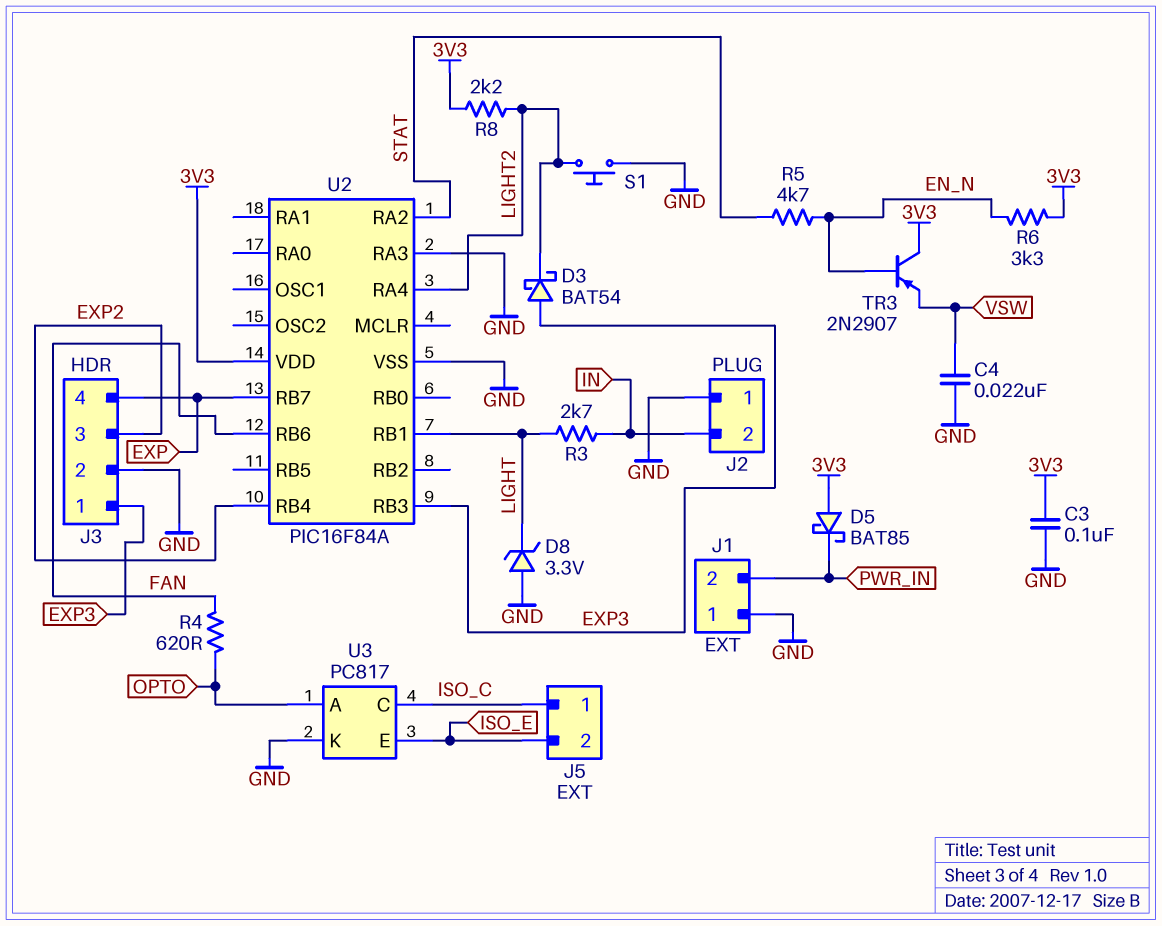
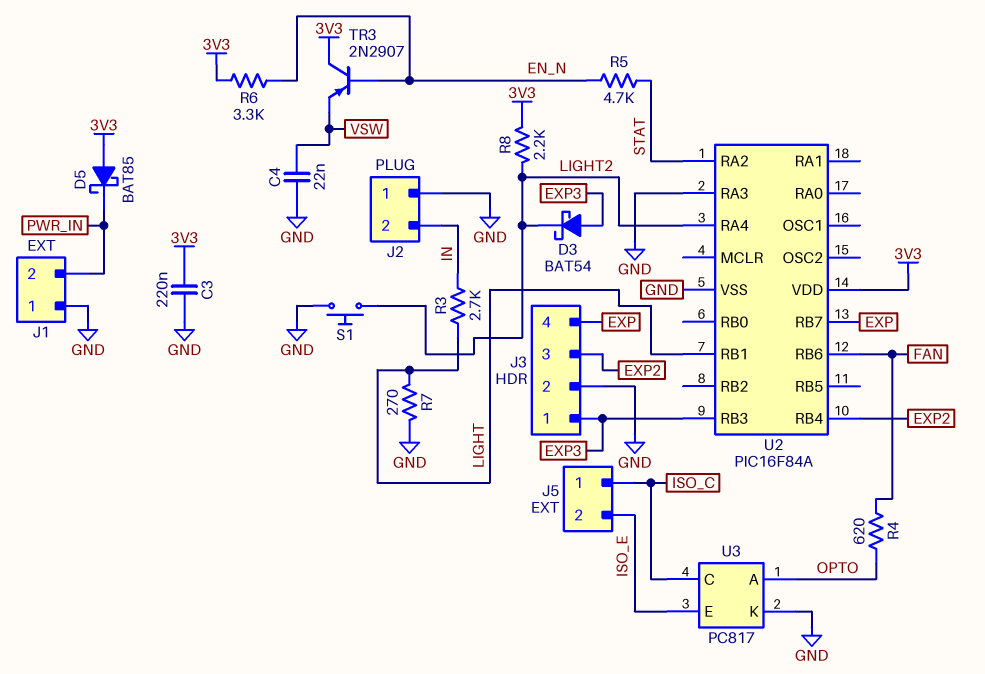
C3: 100nF (3V3, GND) -> 220nF (3V3, GND)
D8: zener 3.3V (A GND, K LIGHT) -> none
R7: none -> 270 (GND, LIGHT)

